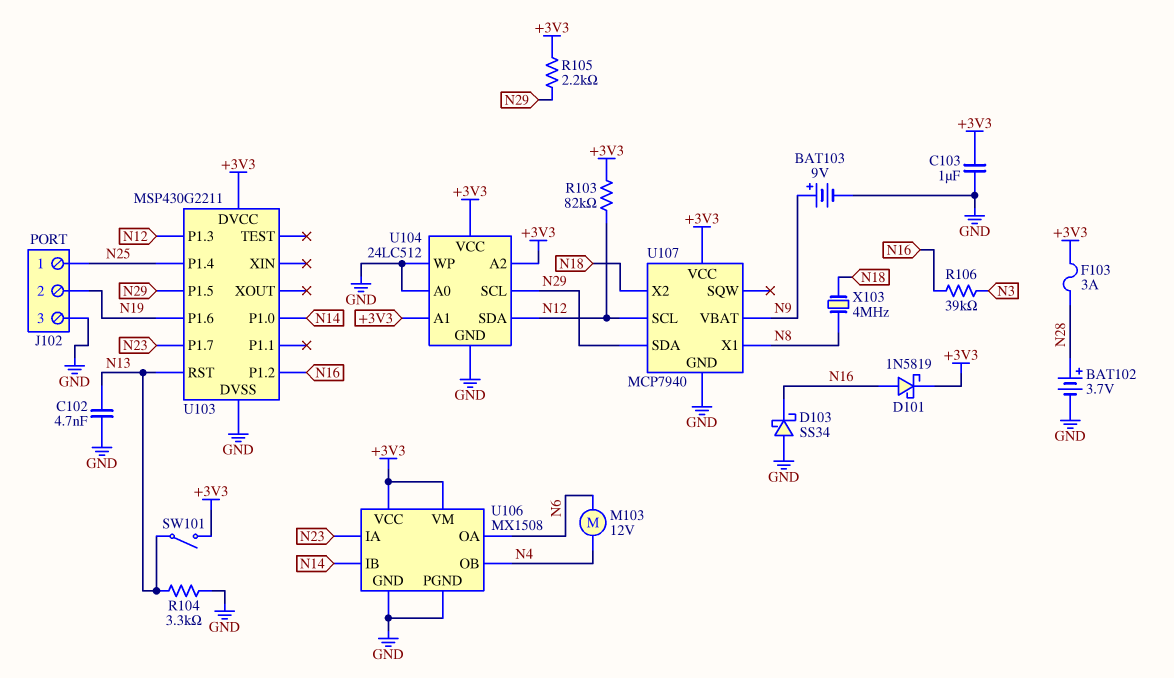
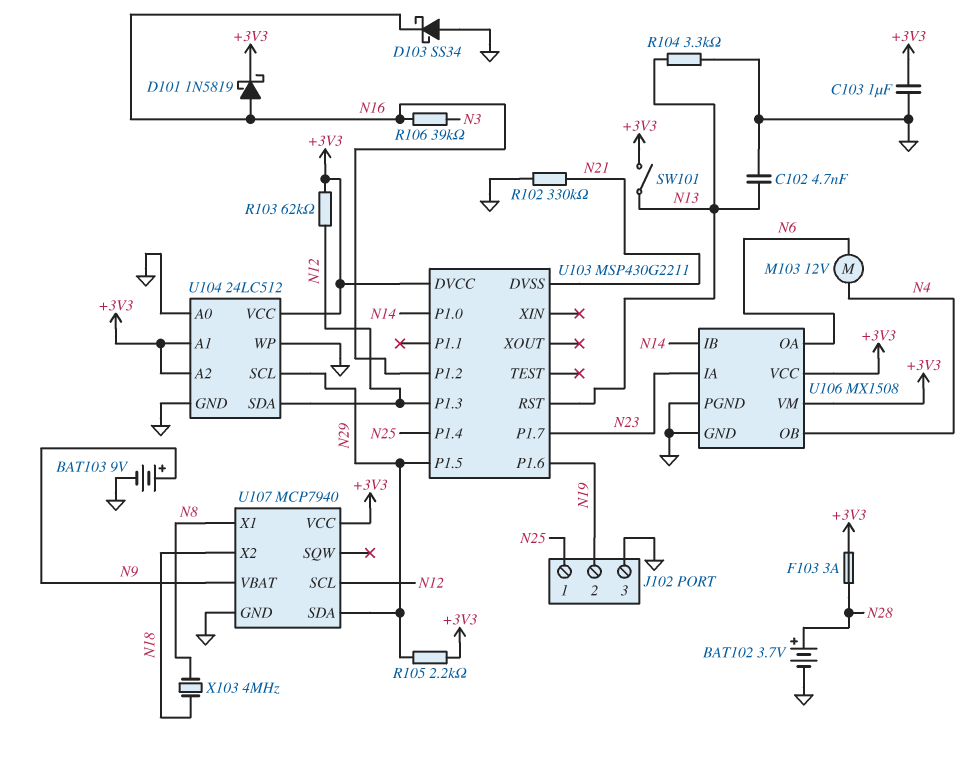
R102: none -> 330k (GND, N21)
R103: 82k (+3V3, N12) -> 62k (+3V3, N12)
U103 pin DVSS: GND -> N21

